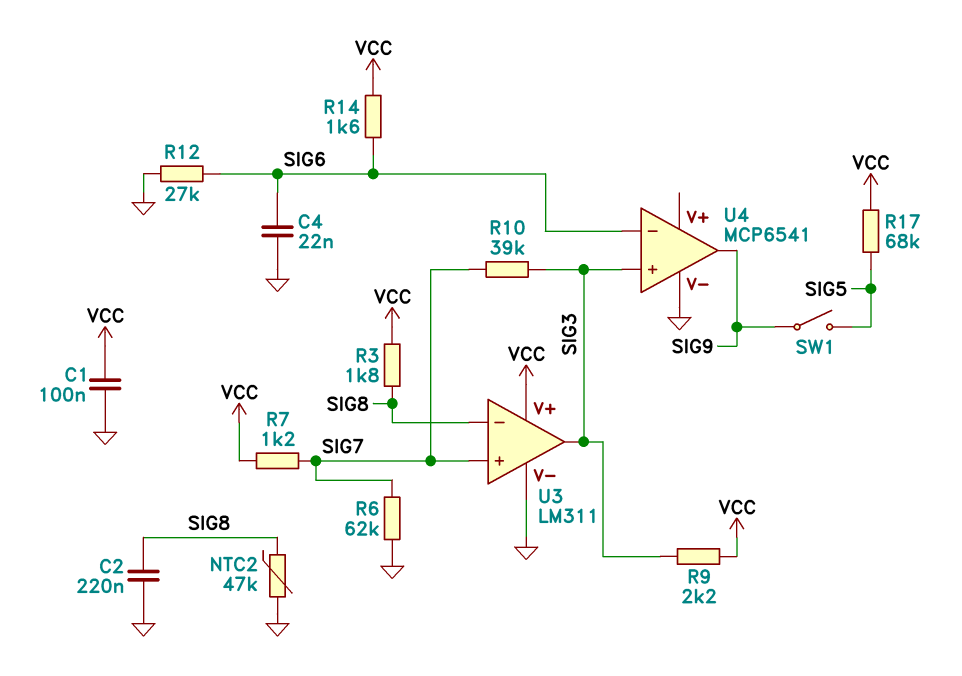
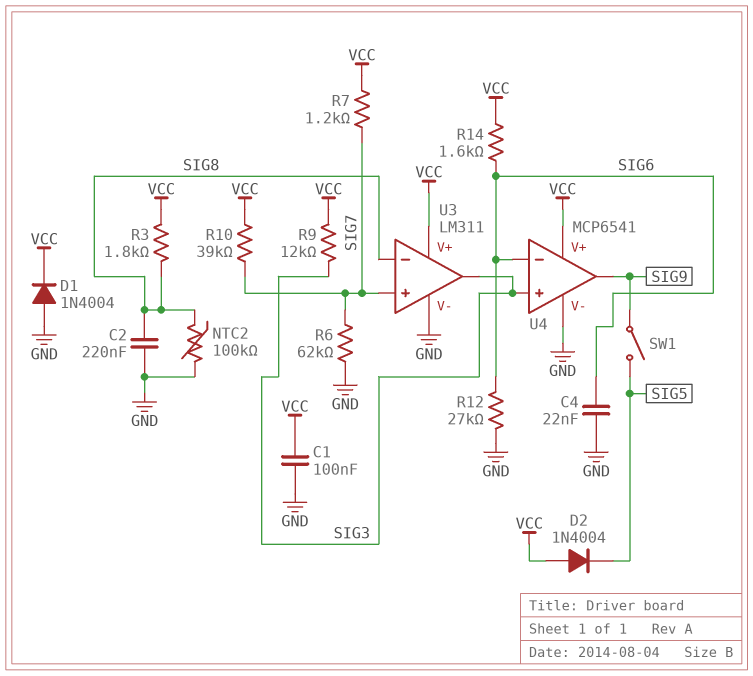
D1: none -> diode 1N4004 (A GND, K VCC)
D2: none -> diode 1N4004 (A VCC, K SIG5)
NTC2: 47k (GND, SIG8) -> 100k (GND, SIG8)
R9: 2.2k (SIG3, VCC) -> 12k (SIG3, VCC)
R10: 39k (SIG3, SIG7) -> 39k (SIG7, VCC)
R17: 68k (SIG5, VCC) -> none
U4 pin V+: none -> VCC

